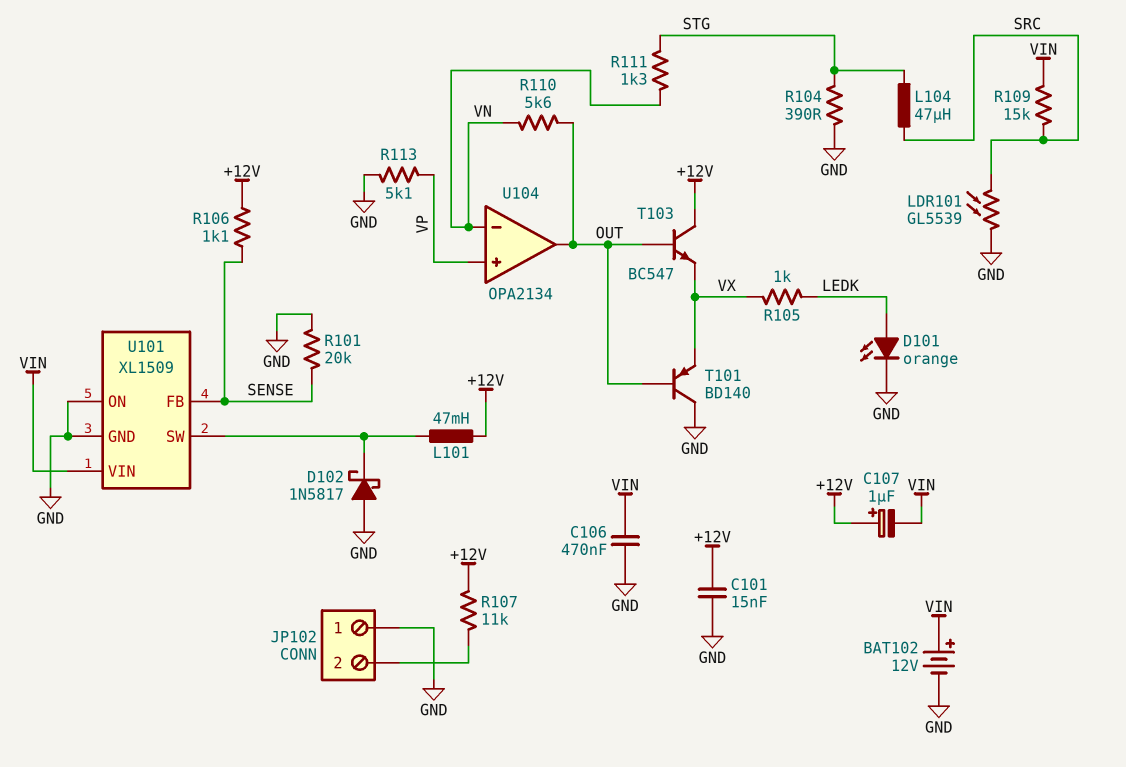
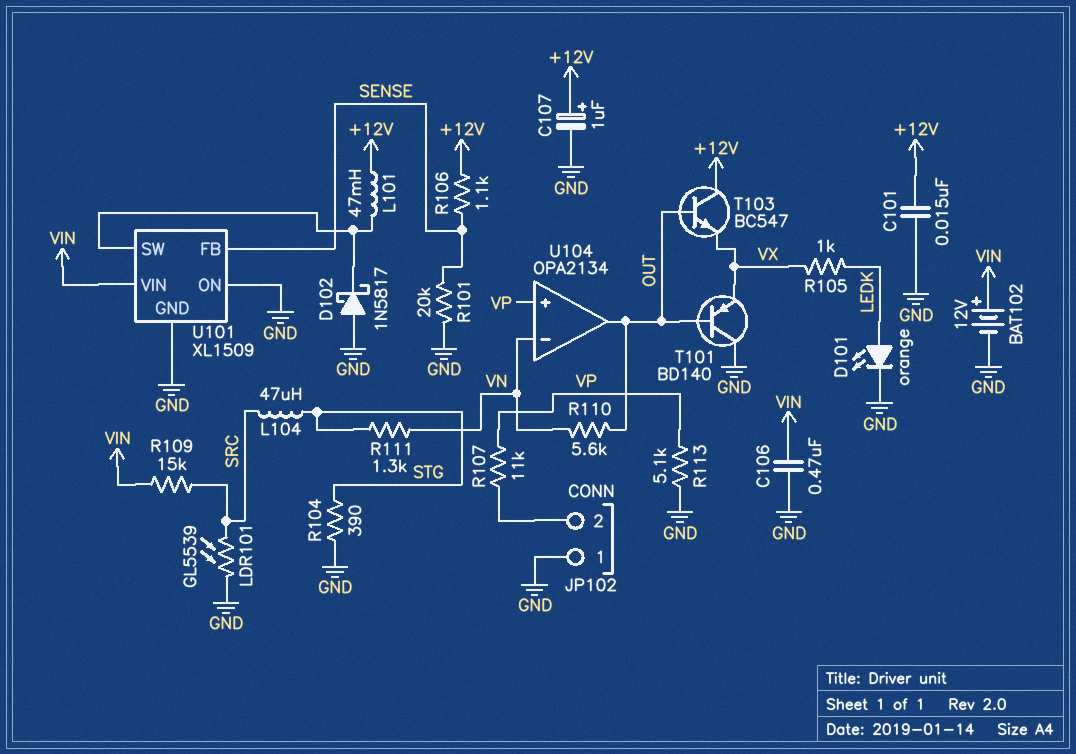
C107: 1uF (plus +12V, minus VIN) -> 1uF (plus +12V, minus GND)
R107: 11k (+12V, JP102/2) -> 11k (JP102/2, VP)

